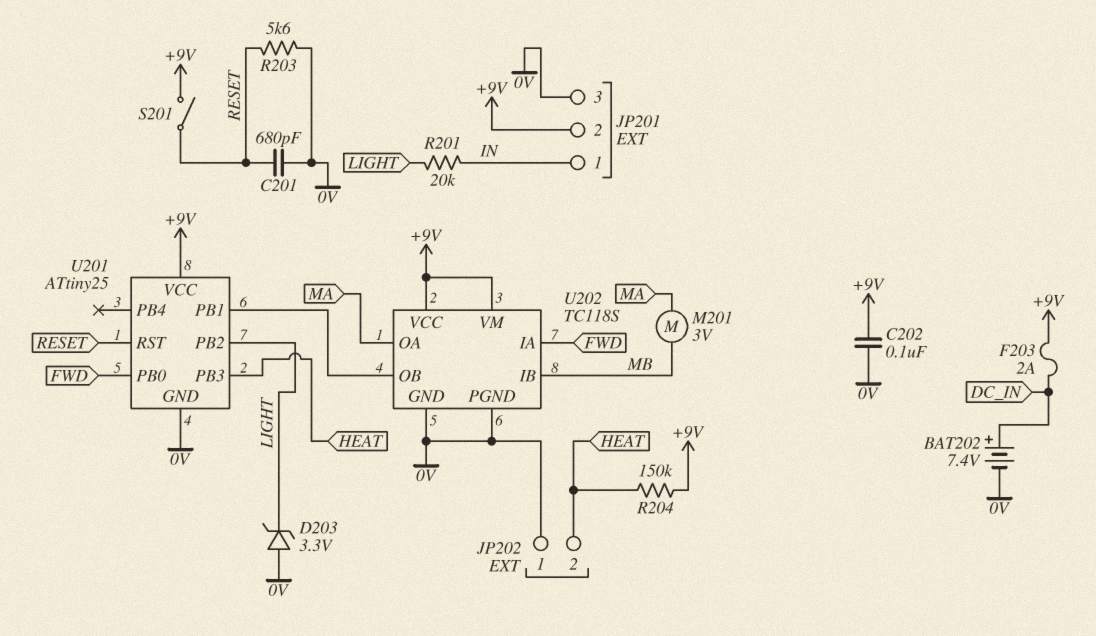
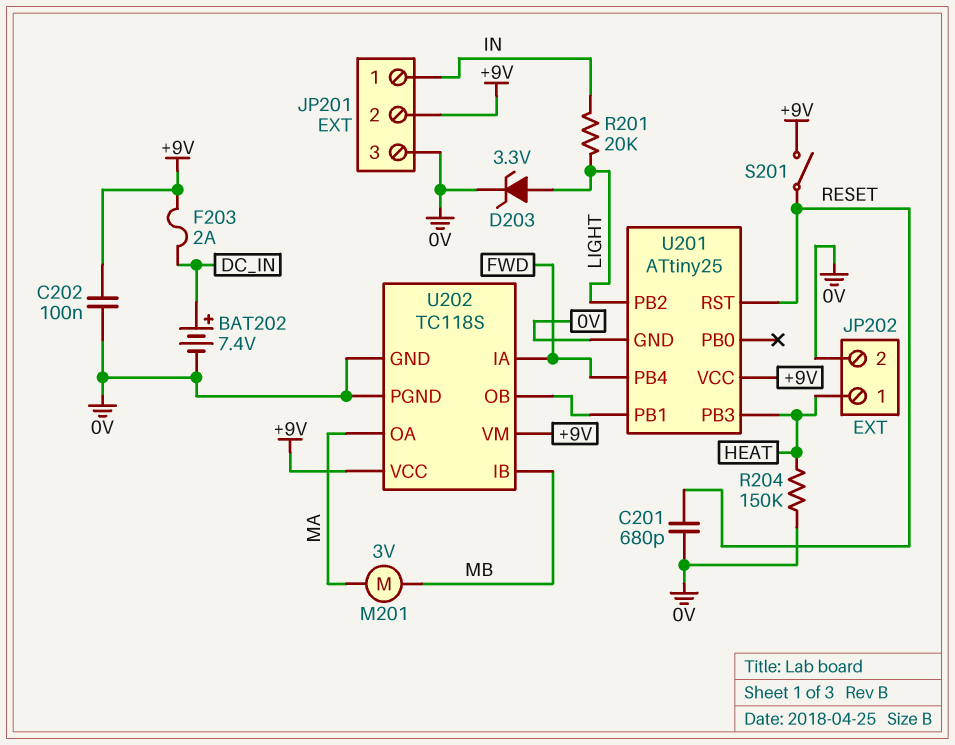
D203: zener 3.3V (A 0V, K LIGHT) -> zener 3.3V (A LIGHT, K 0V)
JP202 pin 1: 0V -> HEAT
JP202 pin 2: HEAT -> 0V
R203: 5.6k (0V, RESET) -> none
R204: 150k (+9V, HEAT) -> 150k (0V, HEAT)
U201 pin PB0: FWD -> none
U201 pin PB4: none -> FWD

